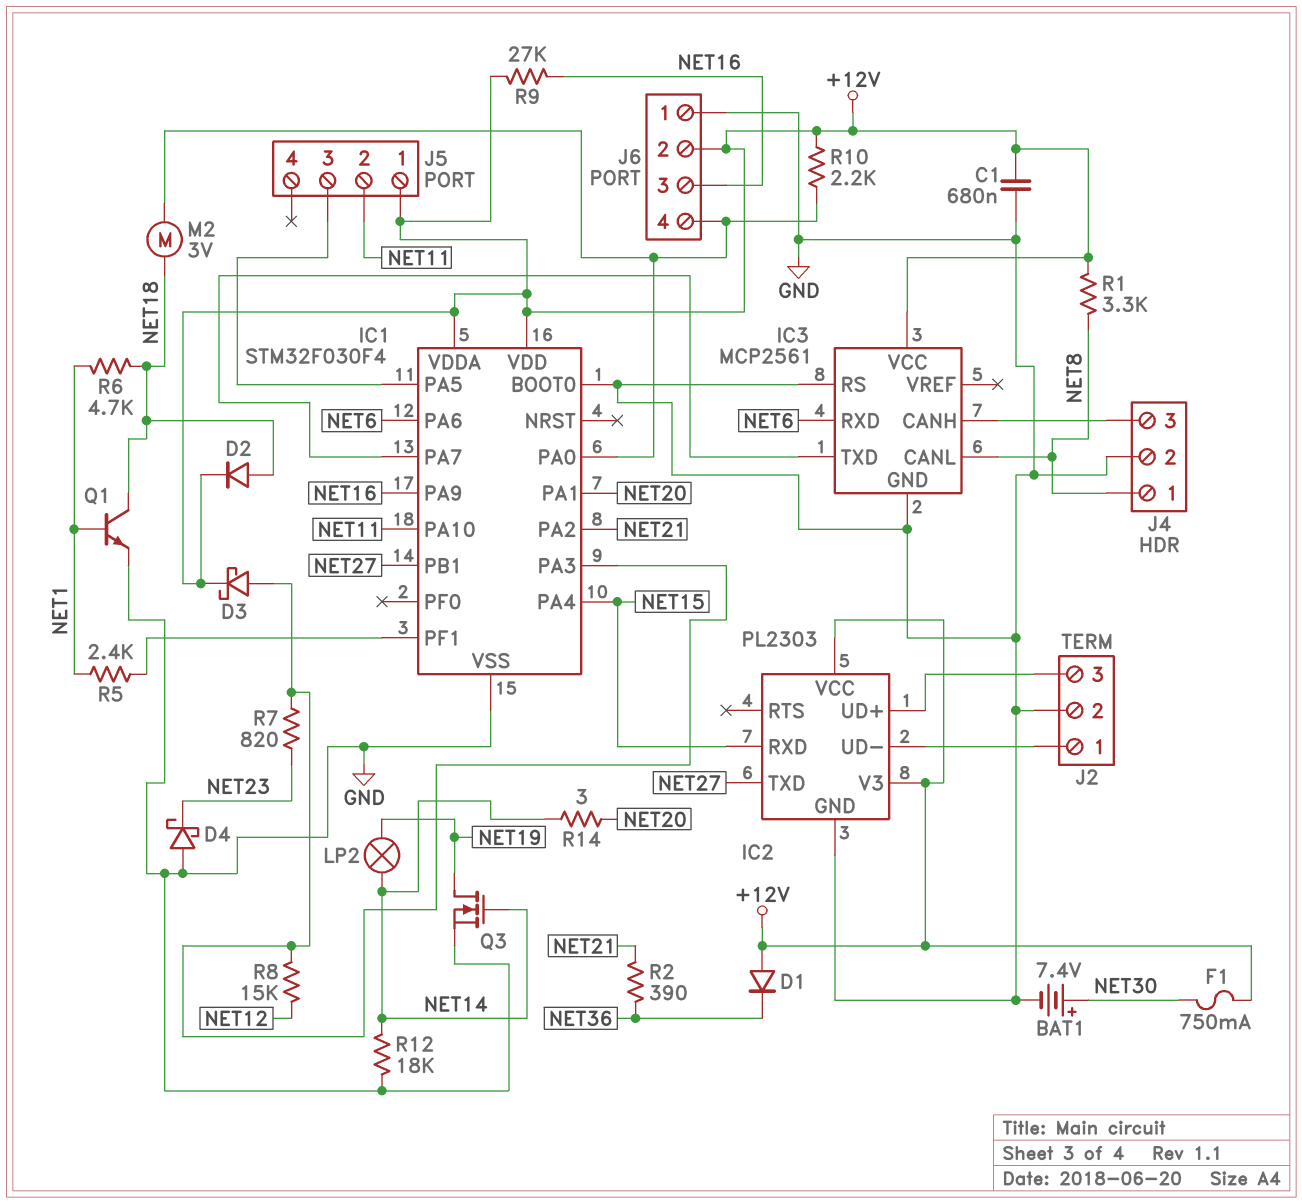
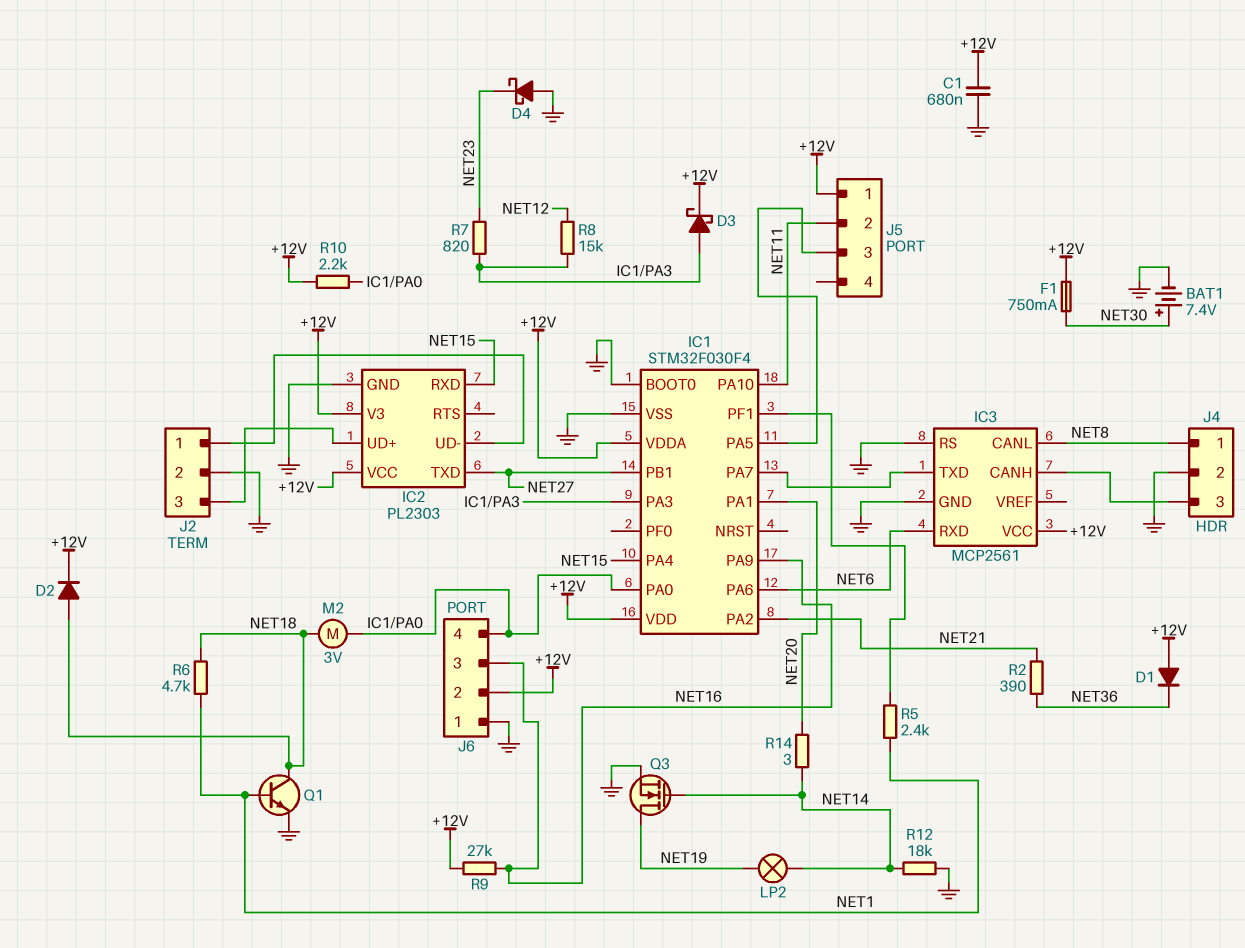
R1: 3.3k (+12V, NET8) -> none

